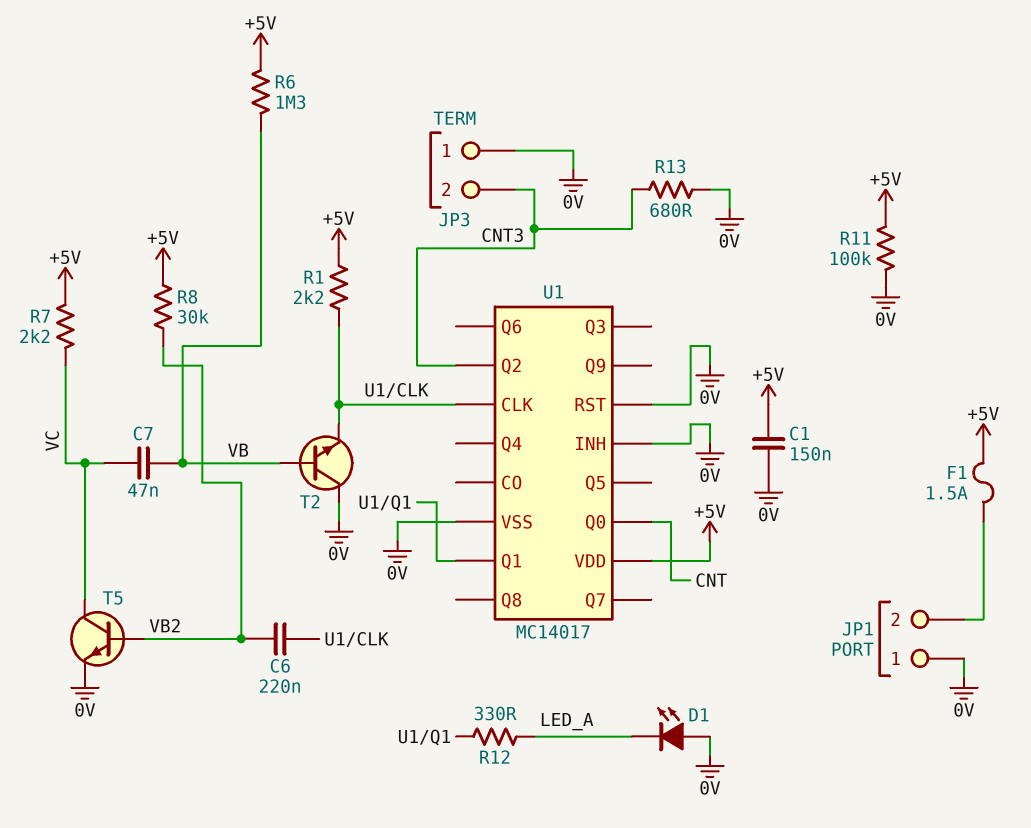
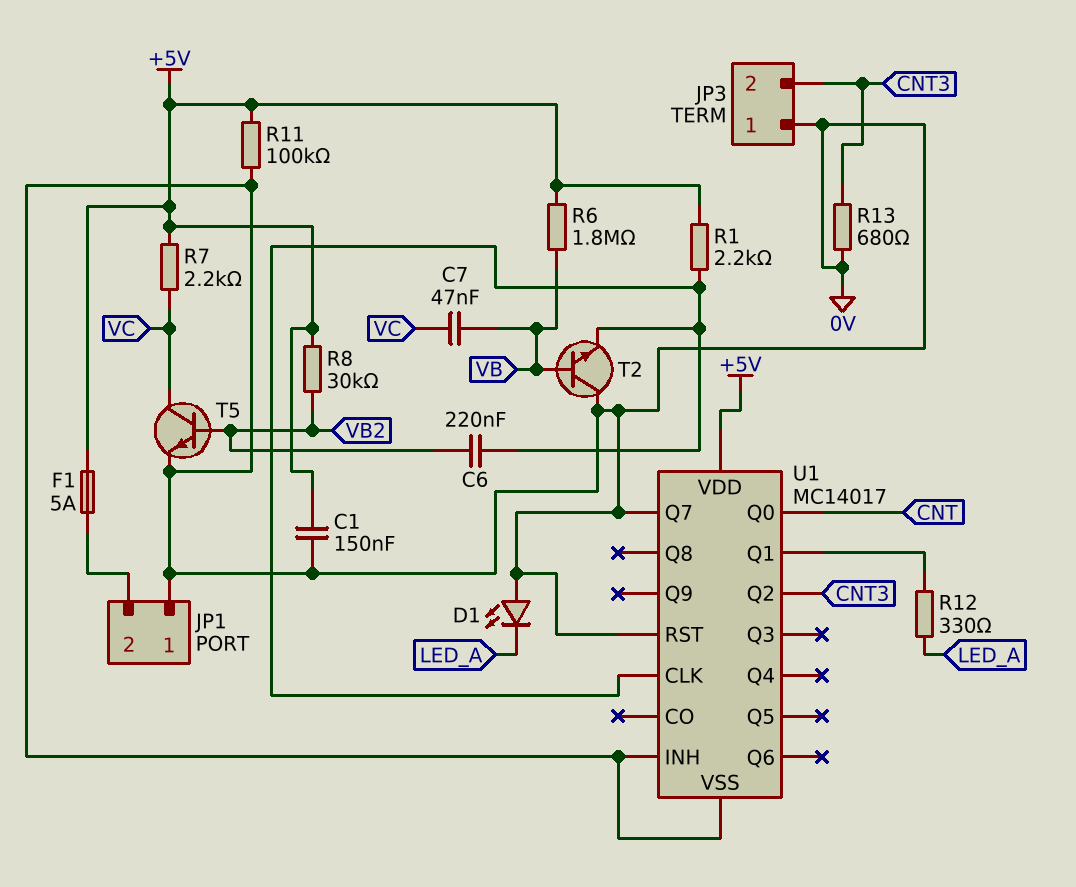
F1: 1.5A (+5V, JP1/2) -> 5A (+5V, JP1/2)
R6: 1.3M (+5V, VB) -> 1.8M (+5V, VB)
U1 pin Q7: none -> 0V

